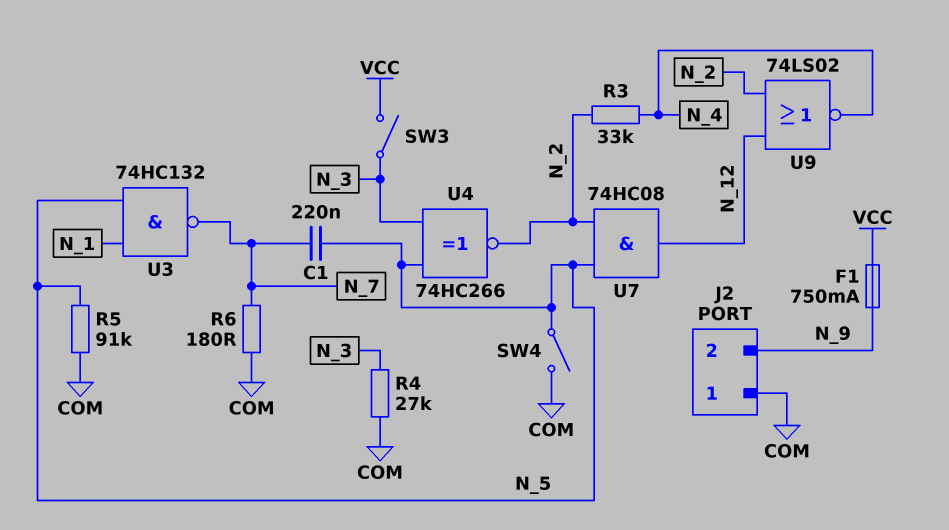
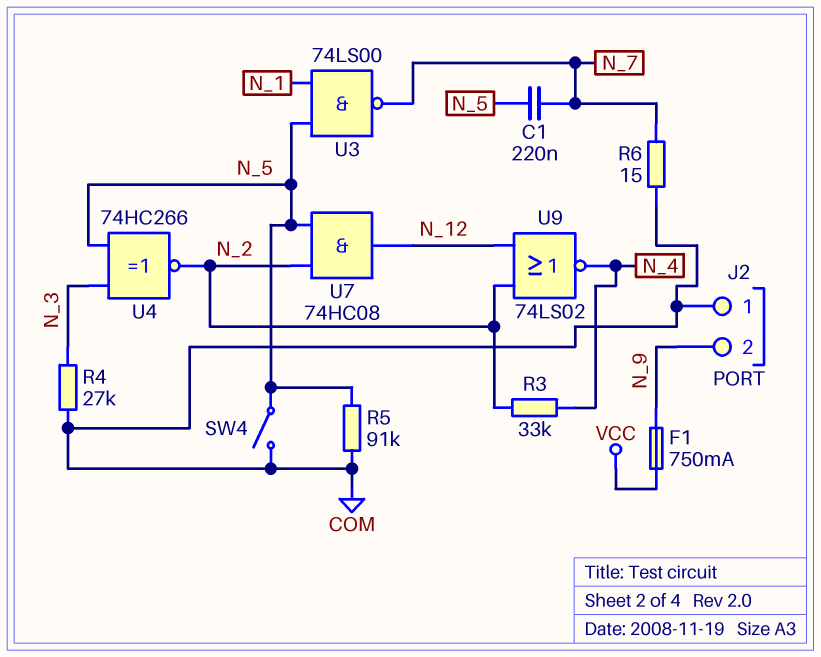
R6: 180 (COM, N_7) -> 15 (COM, N_7)
SW3: switch (N_3, VCC) -> none
U3: NAND 74HC132 (in N_1, in N_5, out N_7) -> NAND 74LS00 (in N_1, in N_5, out N_7)

